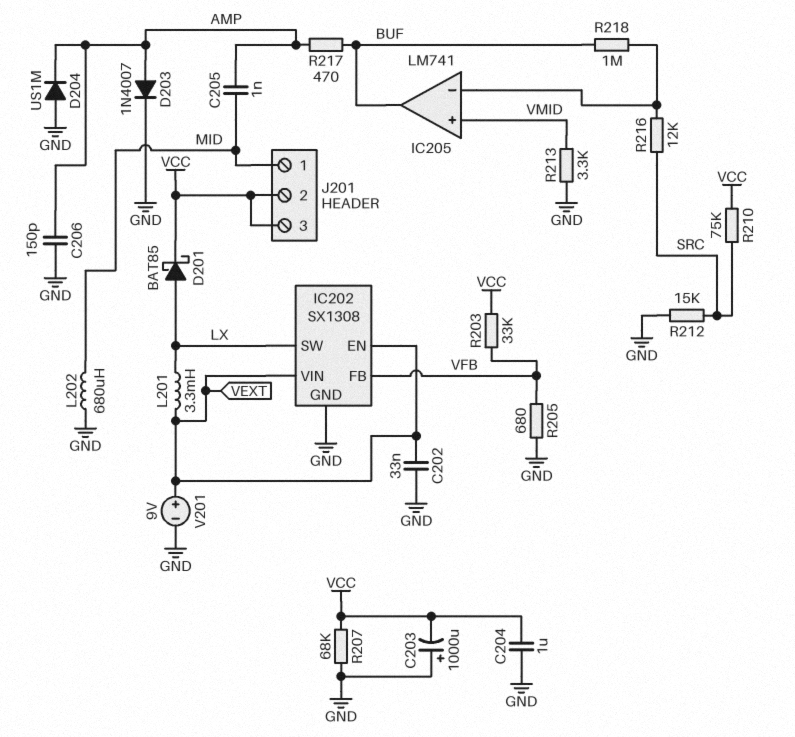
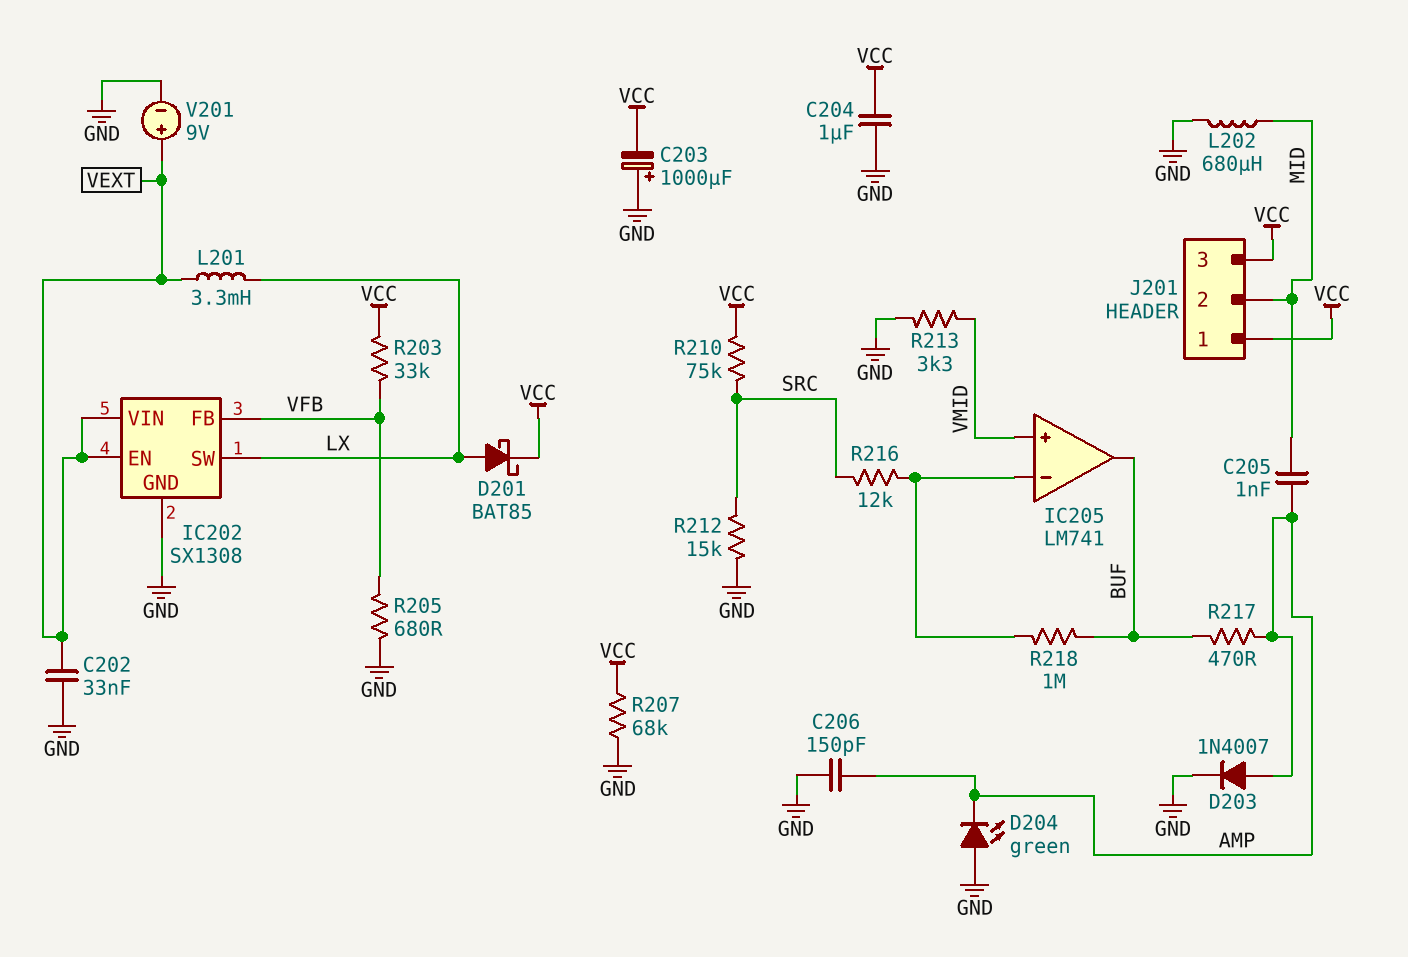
D204: diode US1M (A GND, K AMP) -> LED green (A GND, K AMP)
J201 pin 1: MID -> VCC
J201 pin 2: VCC -> MID

